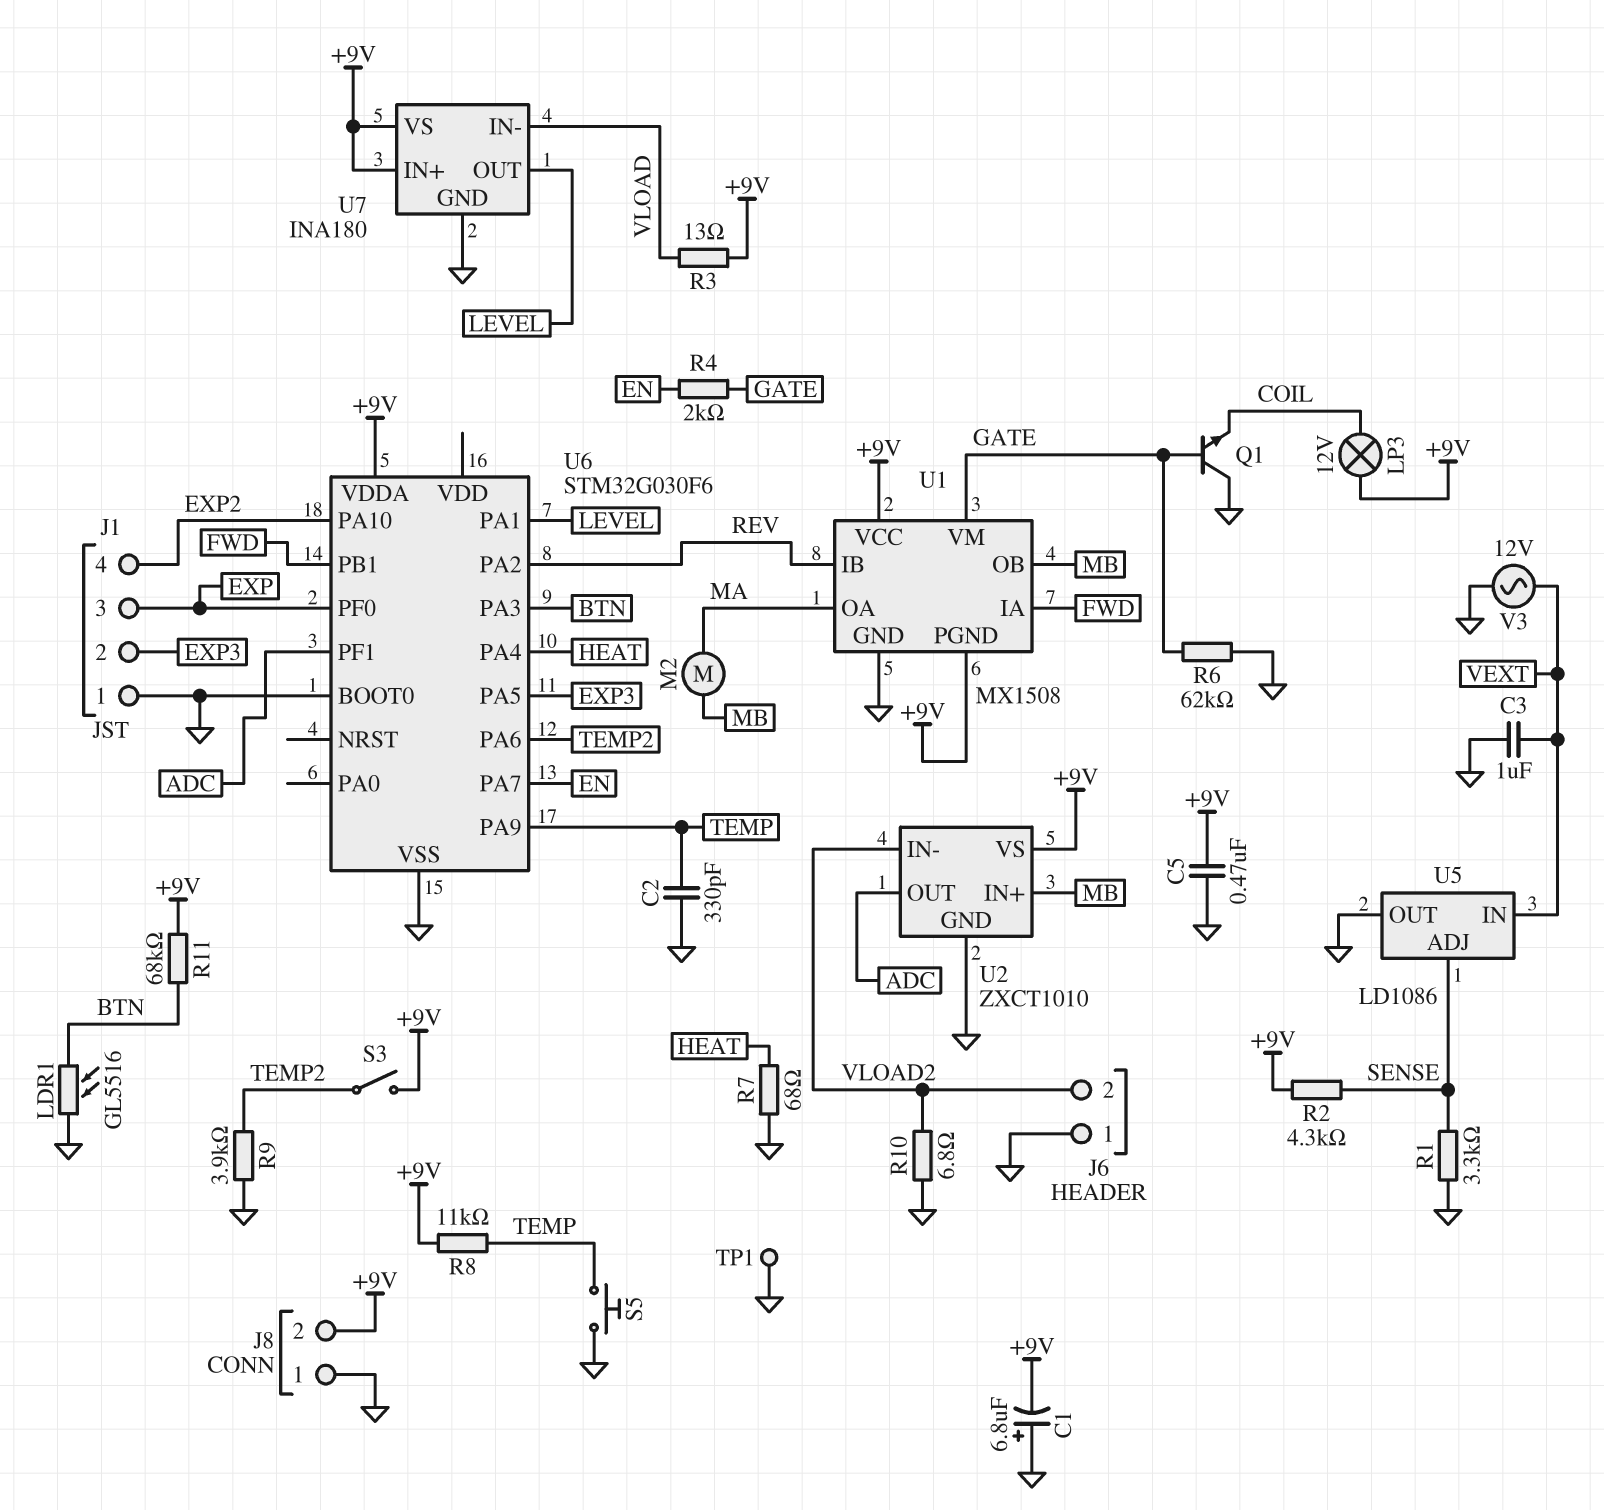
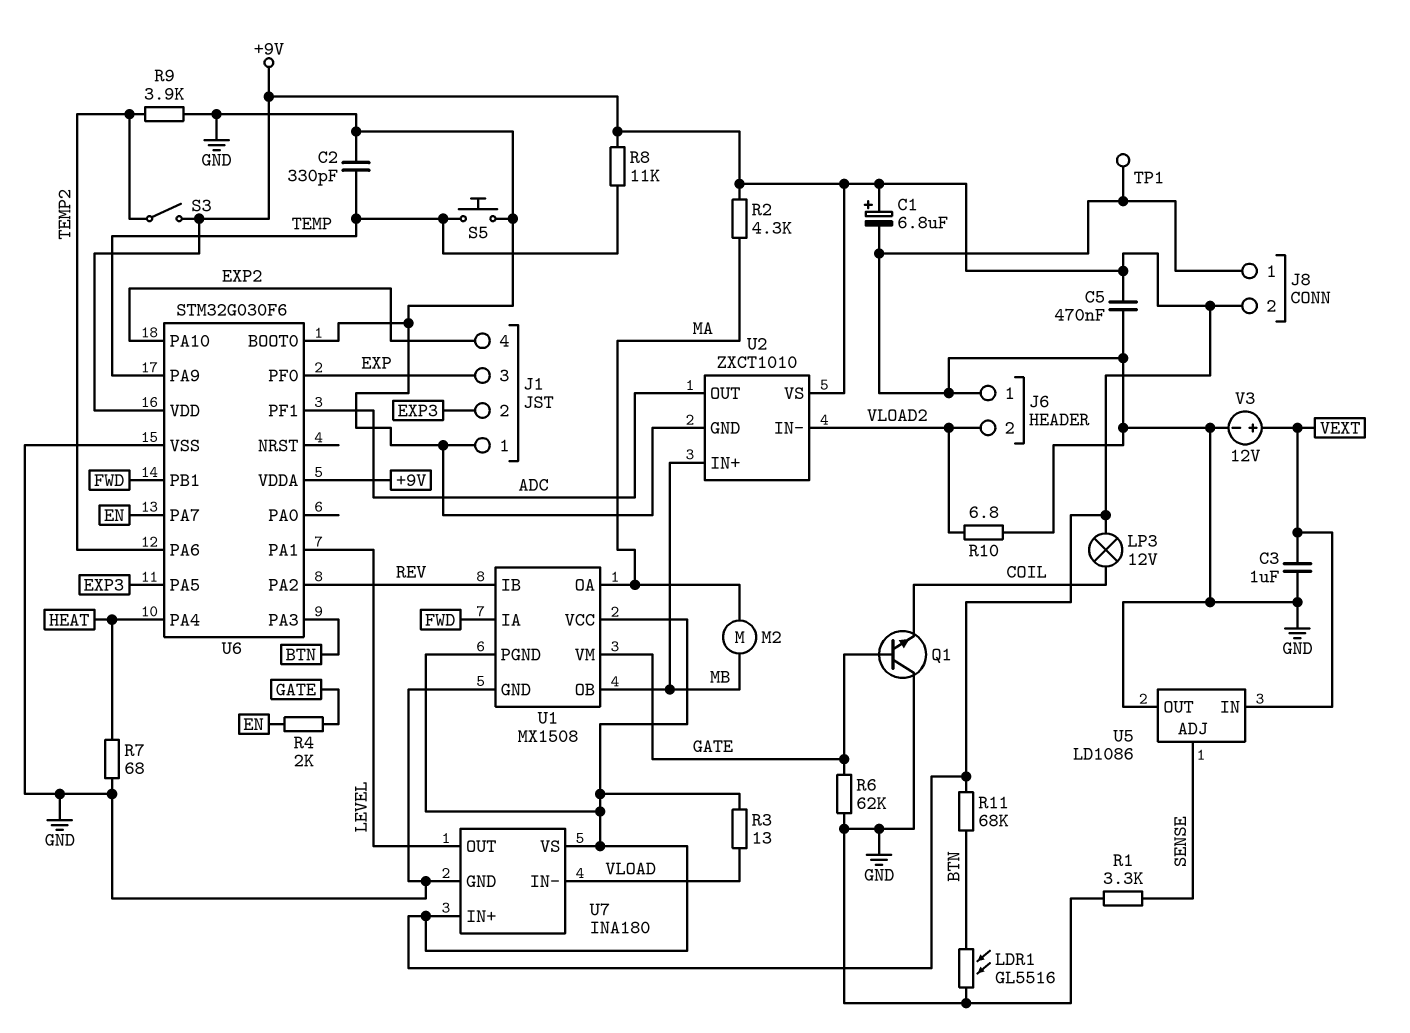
C1: 6.8uF (plus GND, minus +9V) -> 6.8uF (plus +9V, minus GND)
R2: 4.3k (+9V, SENSE) -> 4.3k (+9V, MA)
U6 pin VDD: none -> +9V
V3: AC 12V (GND, VEXT) -> 12V (plus VEXT, minus GND)

